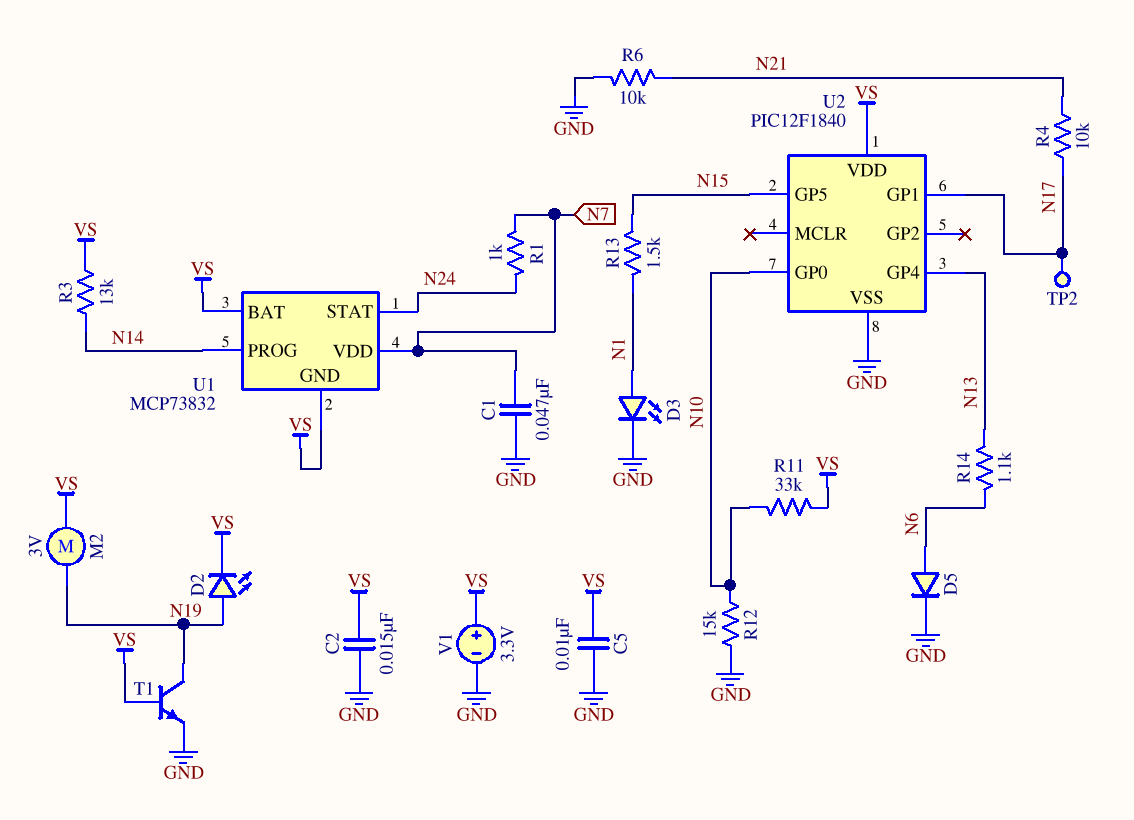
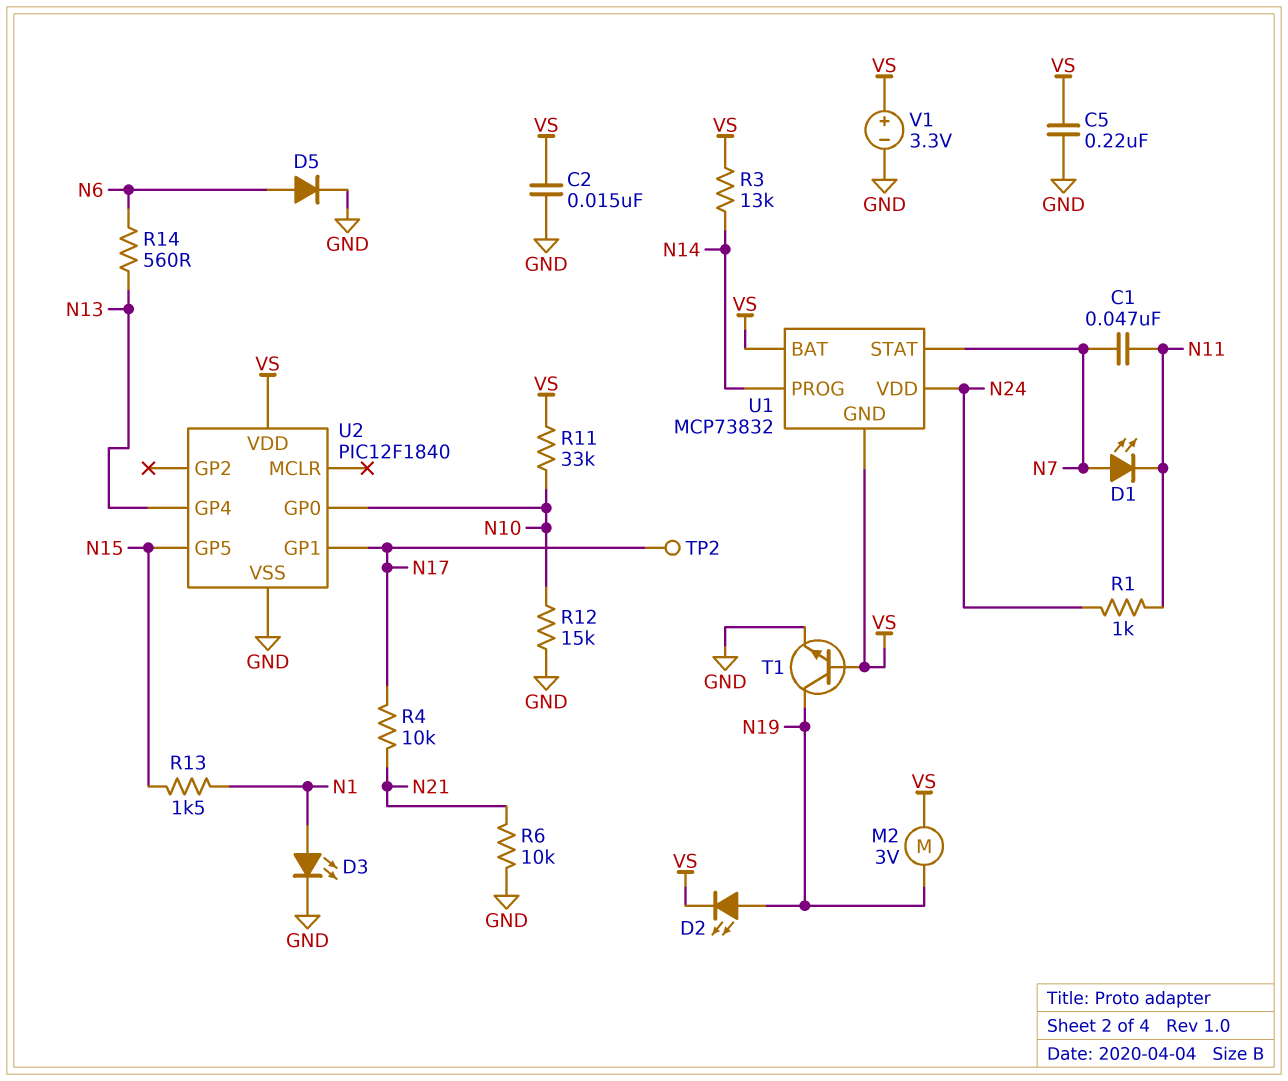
C1: 47nF (GND, N7) -> 47nF (N7, N11)
C5: 10nF (GND, VS) -> 220nF (GND, VS)
D1: none -> LED (A N7, K N11)
R1: 1k (N7, N24) -> 1k (N11, N24)
R14: 1.1k (N6, N13) -> 560 (N6, N13)
U1 pin STAT: N24 -> N7
U1 pin VDD: N7 -> N24

